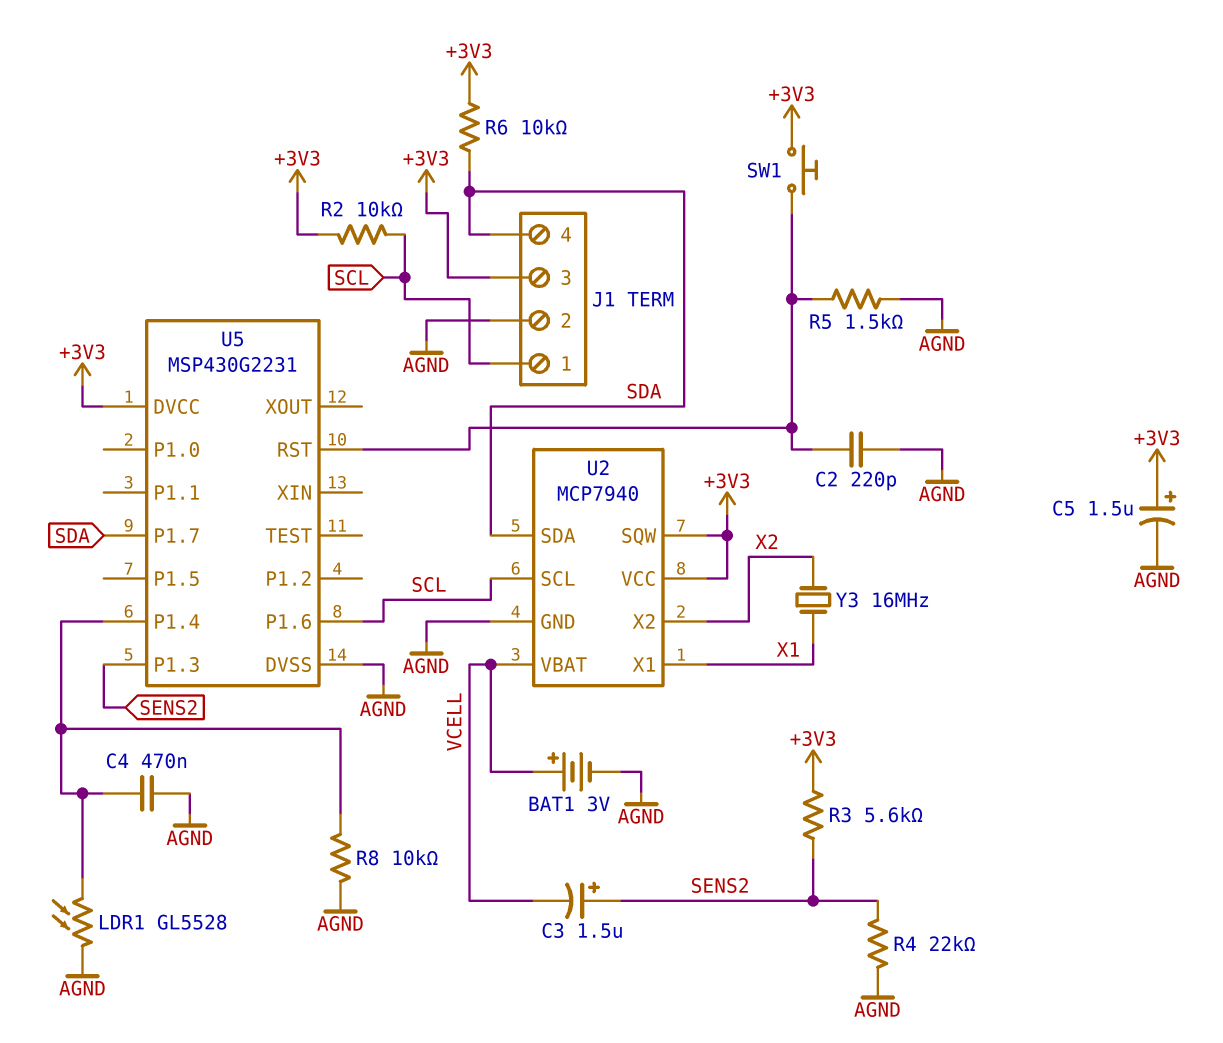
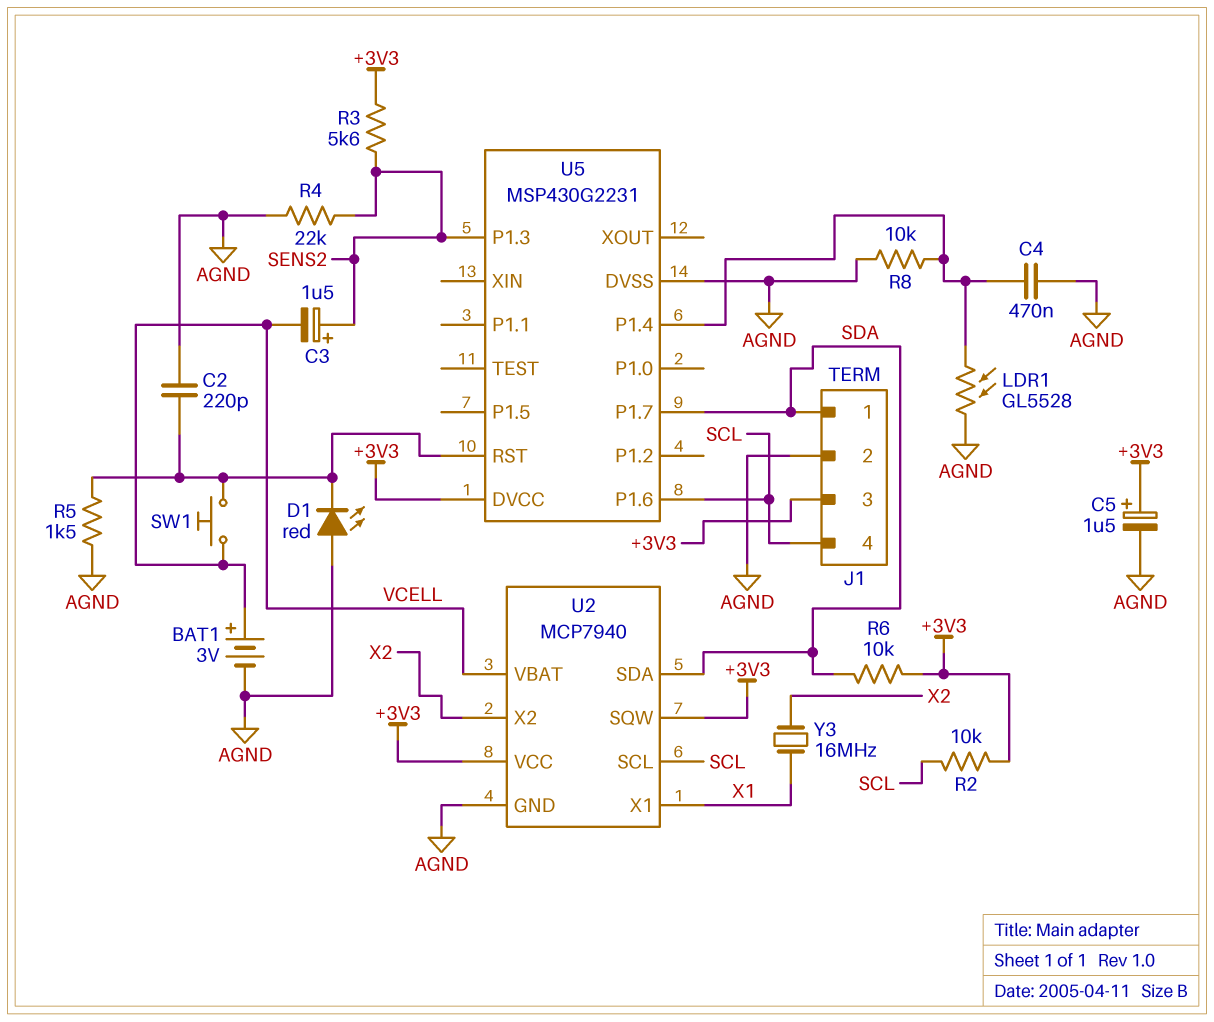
D1: none -> LED red (A AGND, K U5/RST)
J1 pin 1: SCL -> SDA
J1 pin 4: SDA -> SCL
SW1: button (+3V3, U5/RST) -> button (U5/RST, VCELL)

